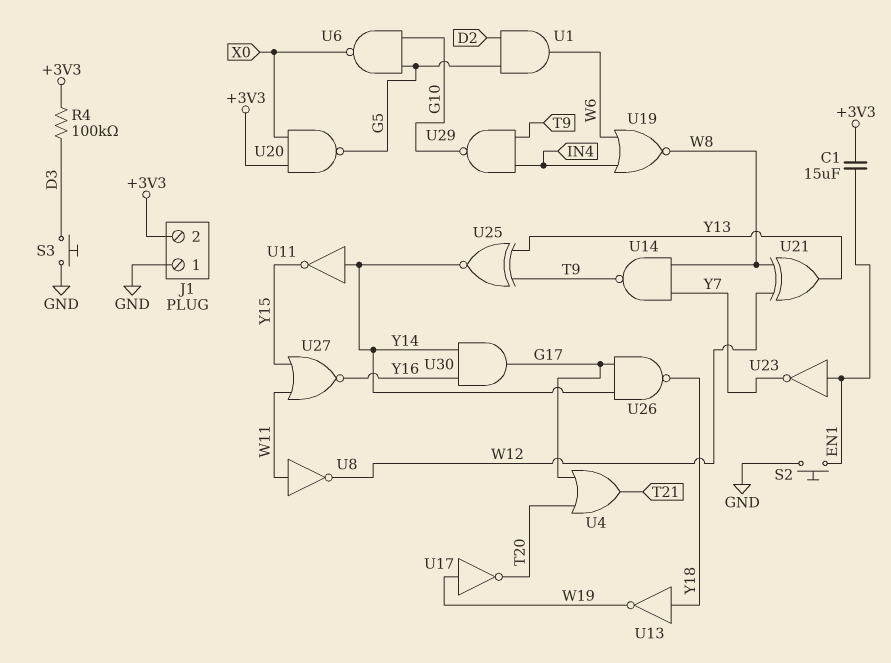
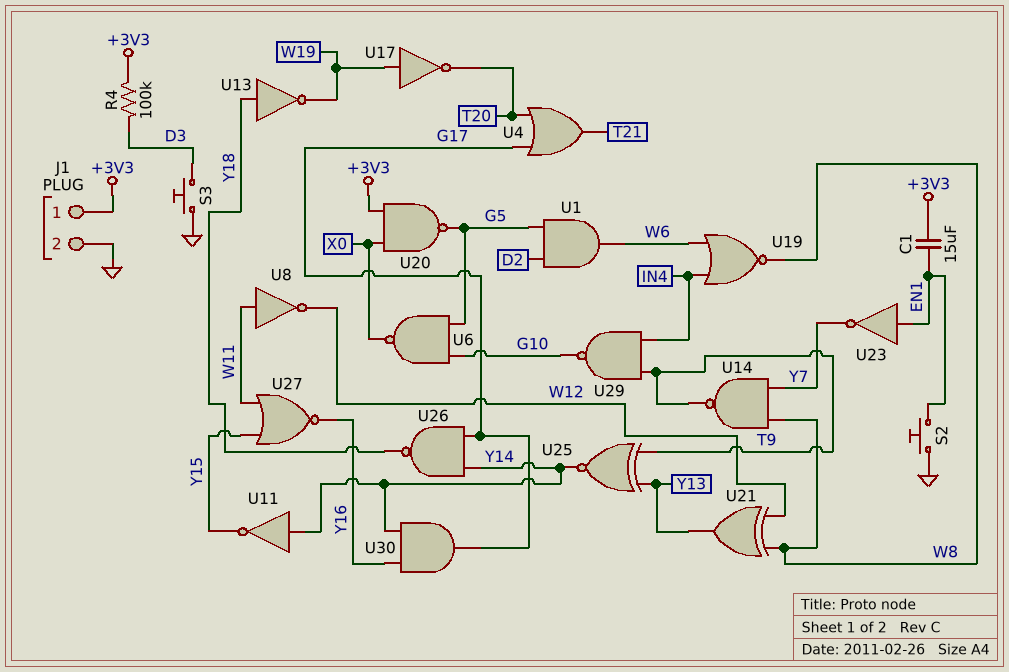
J1 pin 1: GND -> +3V3
J1 pin 2: +3V3 -> GND

